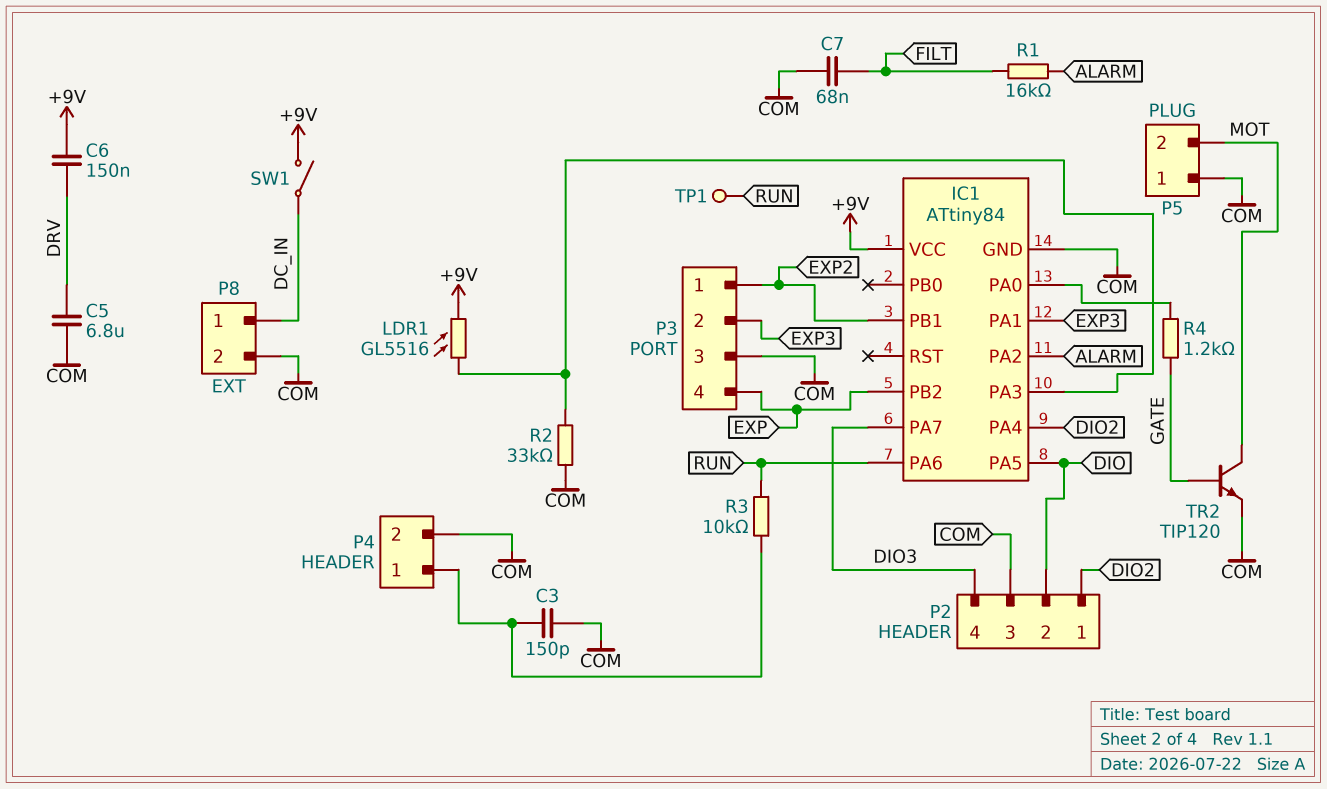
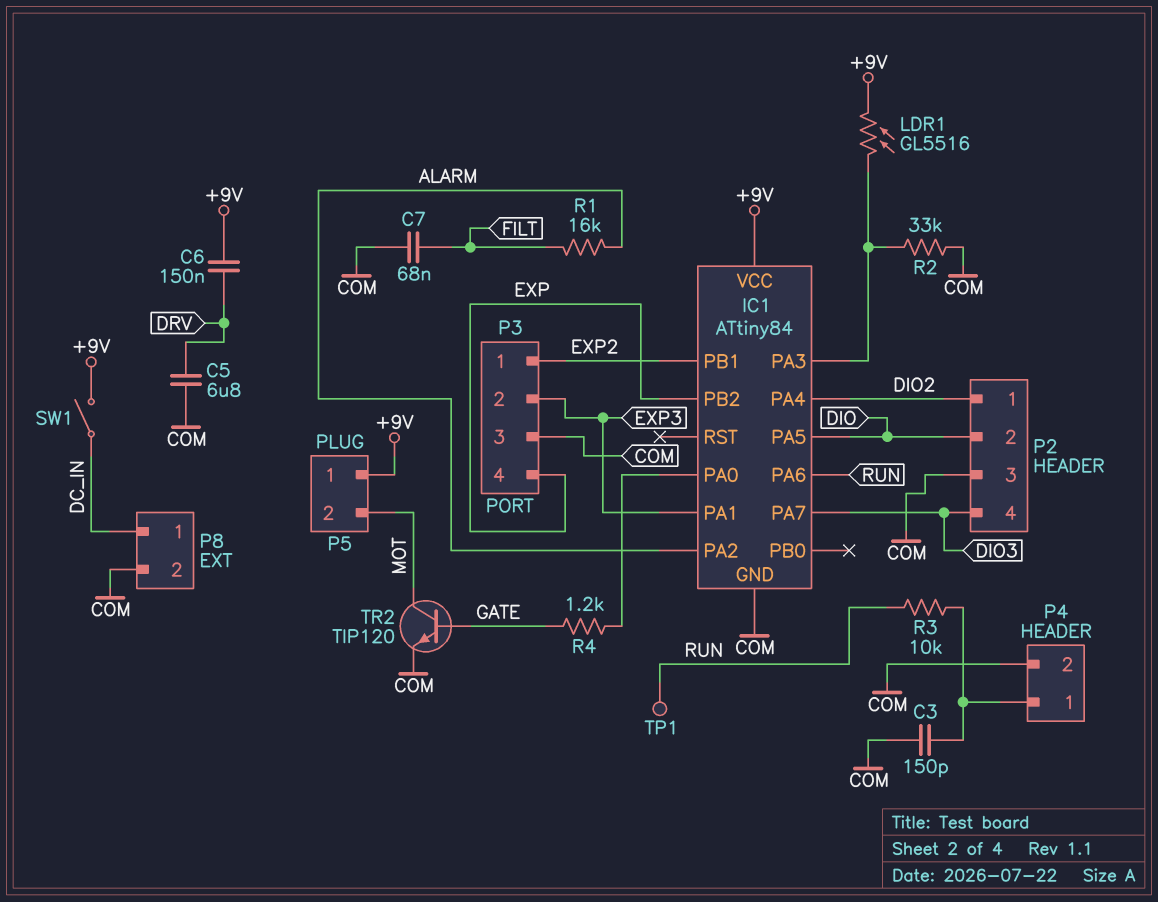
P5 pin 1: COM -> +9V

